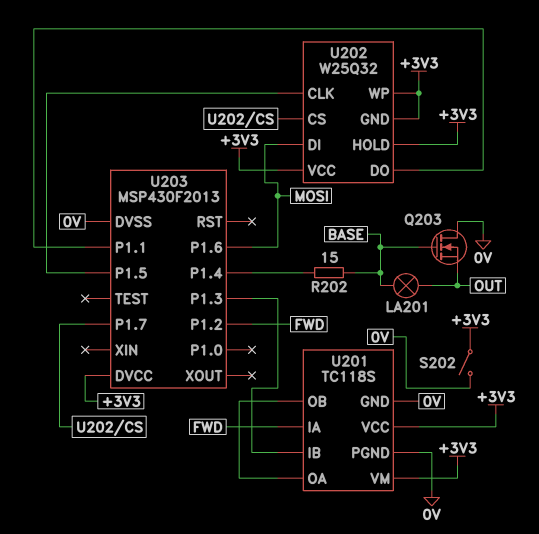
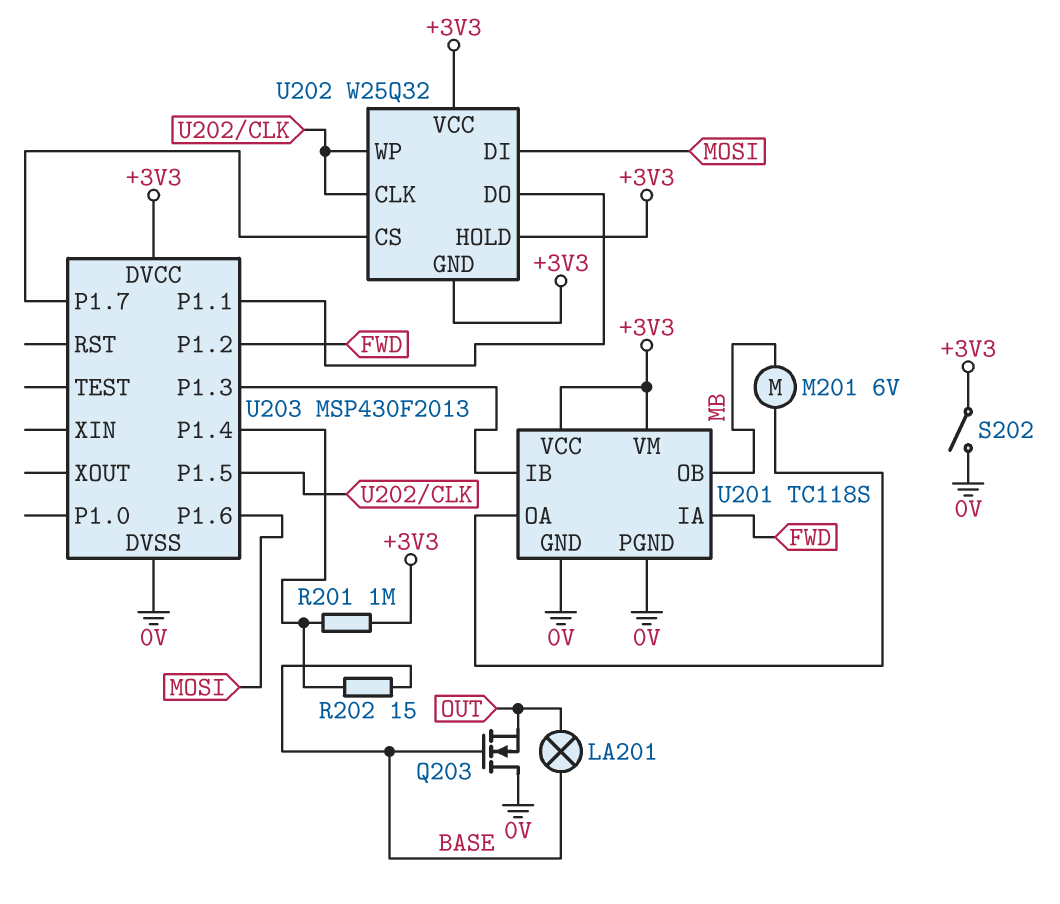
M201: none -> motor 6V (MB, U201/OA)
R201: none -> 1M (+3V3, U203/P1.4)
U201 pin OB: U201/OA -> MB
U202 pin WP: +3V3 -> U202/CLK

